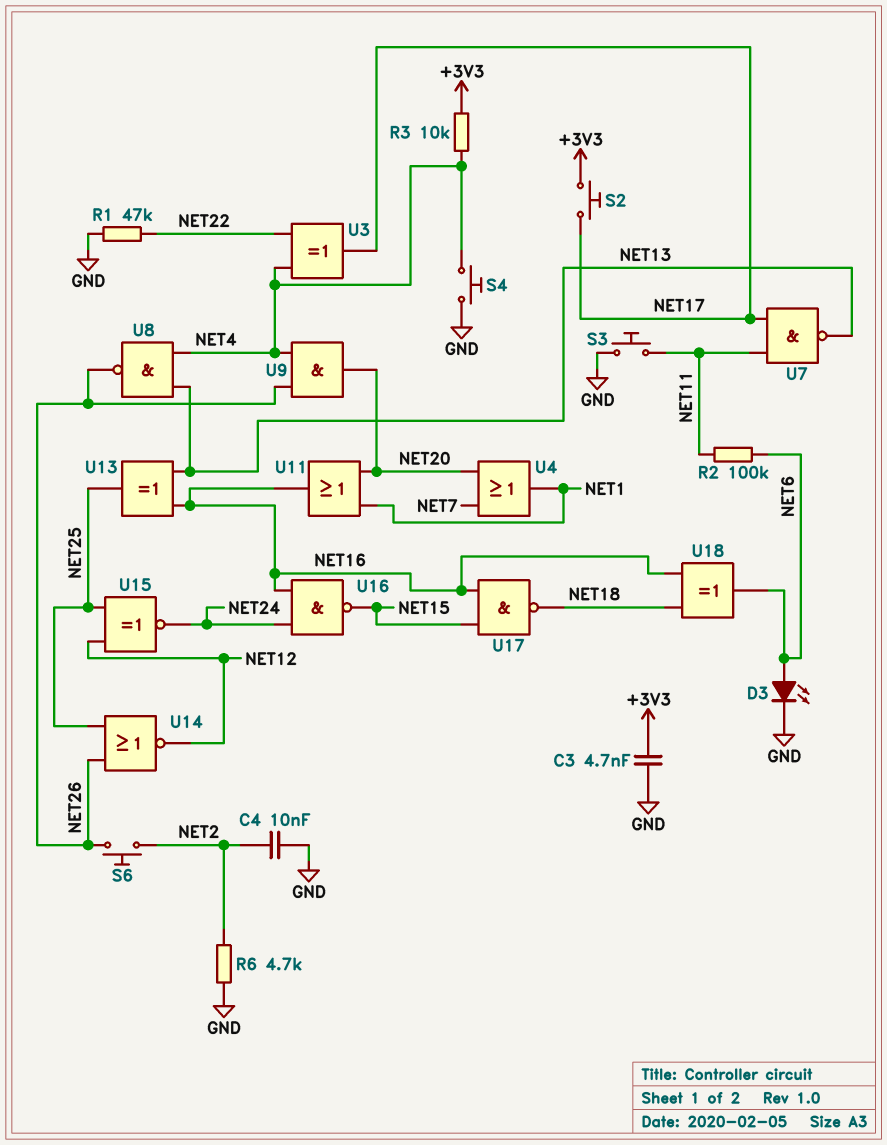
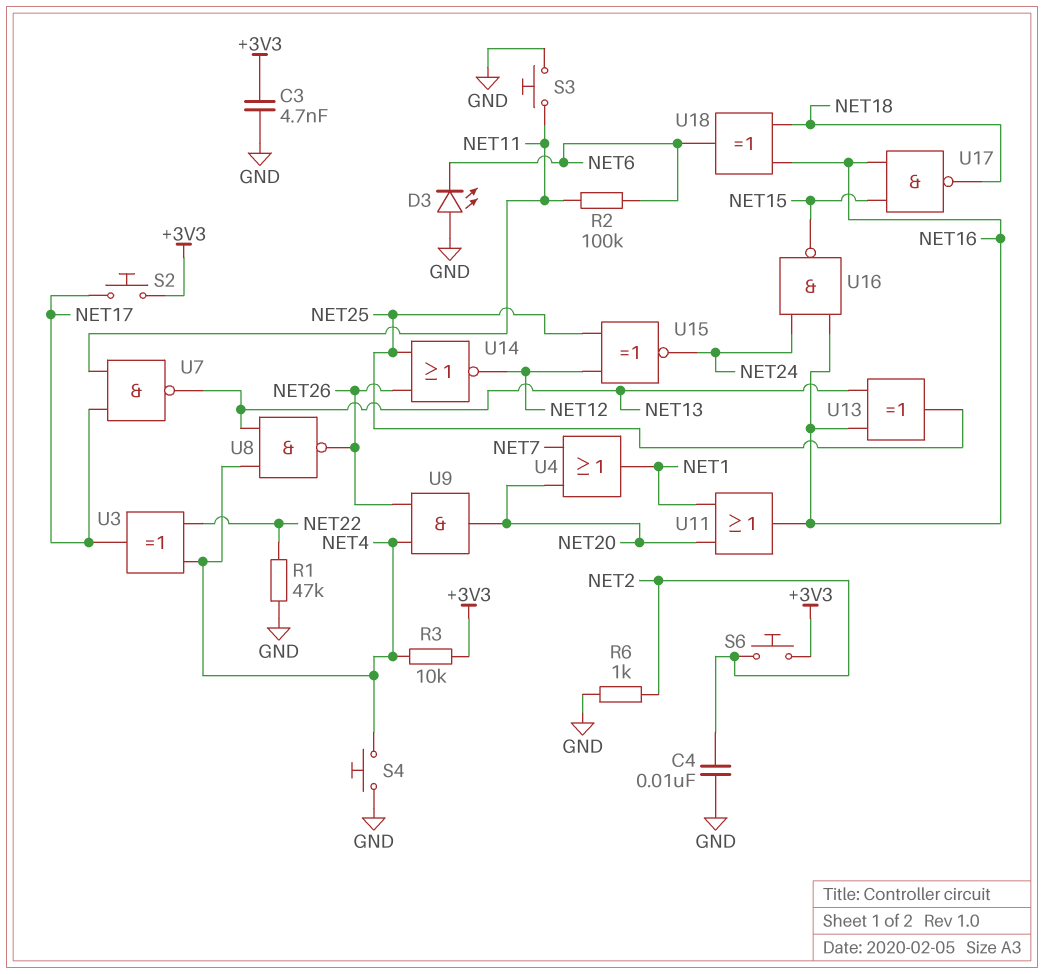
D3: LED (A NET6, K GND) -> LED (A GND, K NET6)
R6: 4.7k (GND, NET2) -> 1k (GND, NET2)
S6: button (NET2, NET26) -> button (+3V3, NET2)

